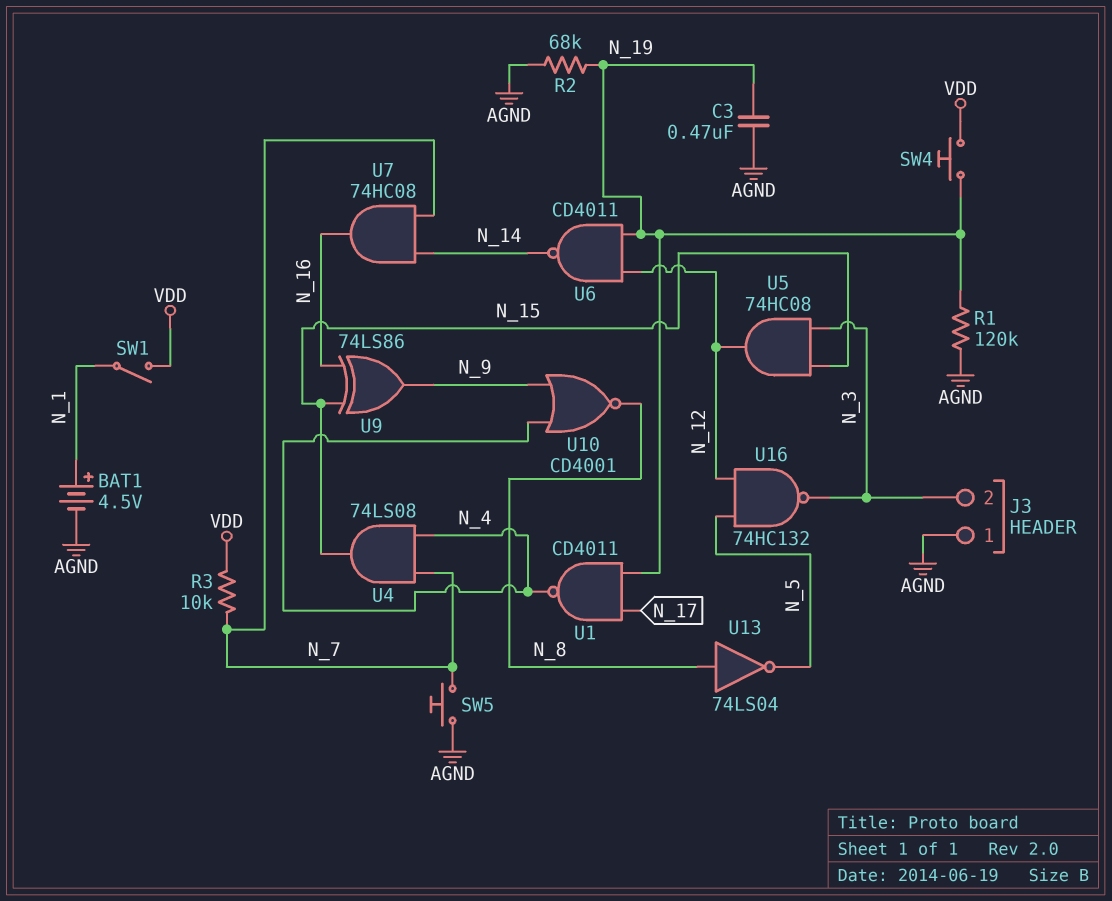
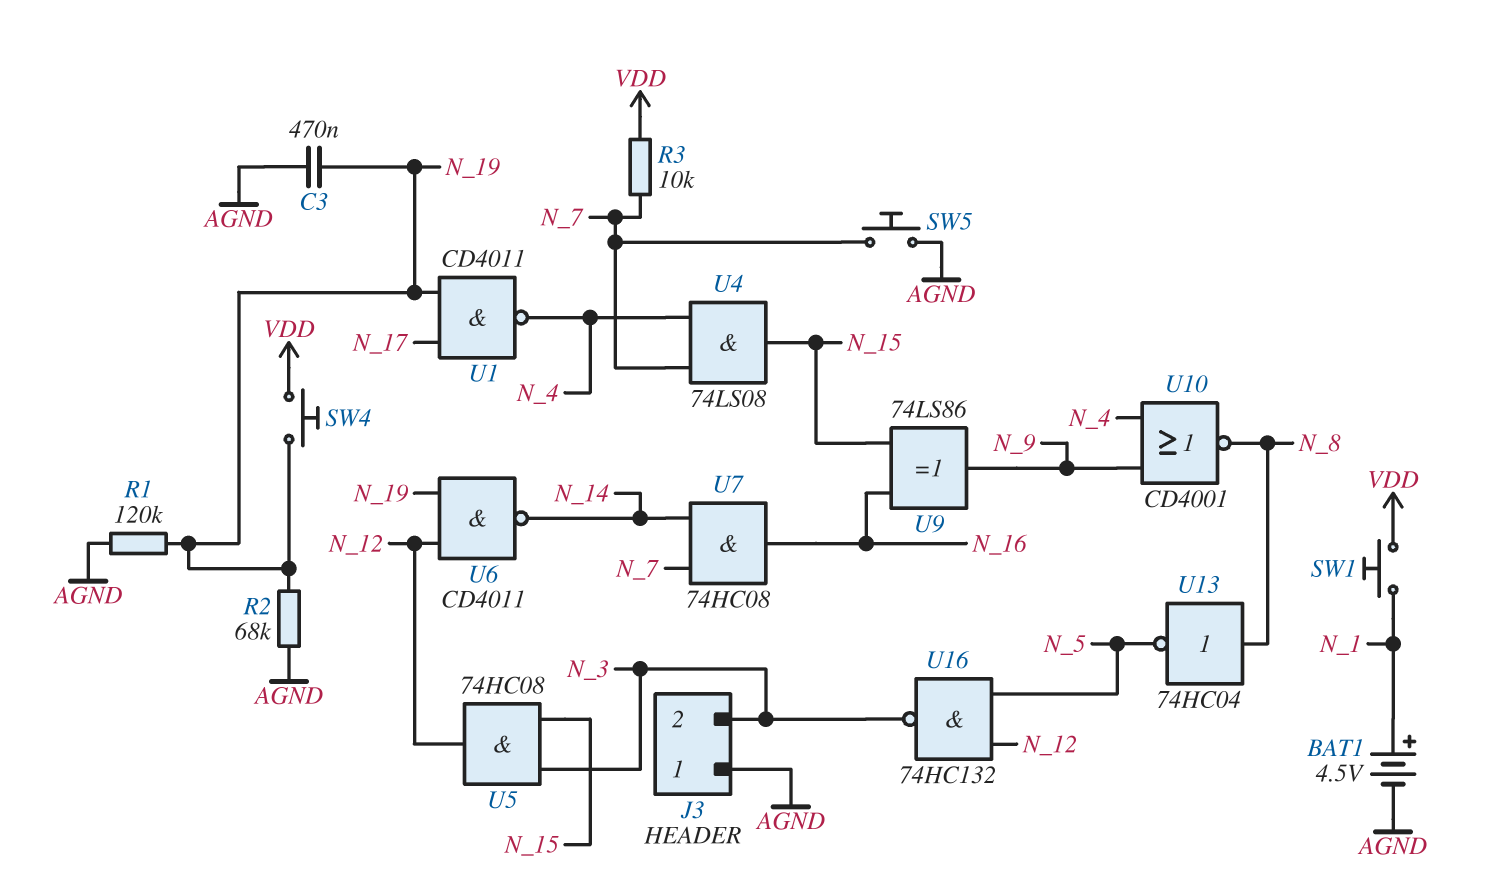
SW1: switch (N_1, VDD) -> button (N_1, VDD)
U13: NOT 74LS04 (in N_8, out N_5) -> NOT 74HC04 (in N_8, out N_5)

